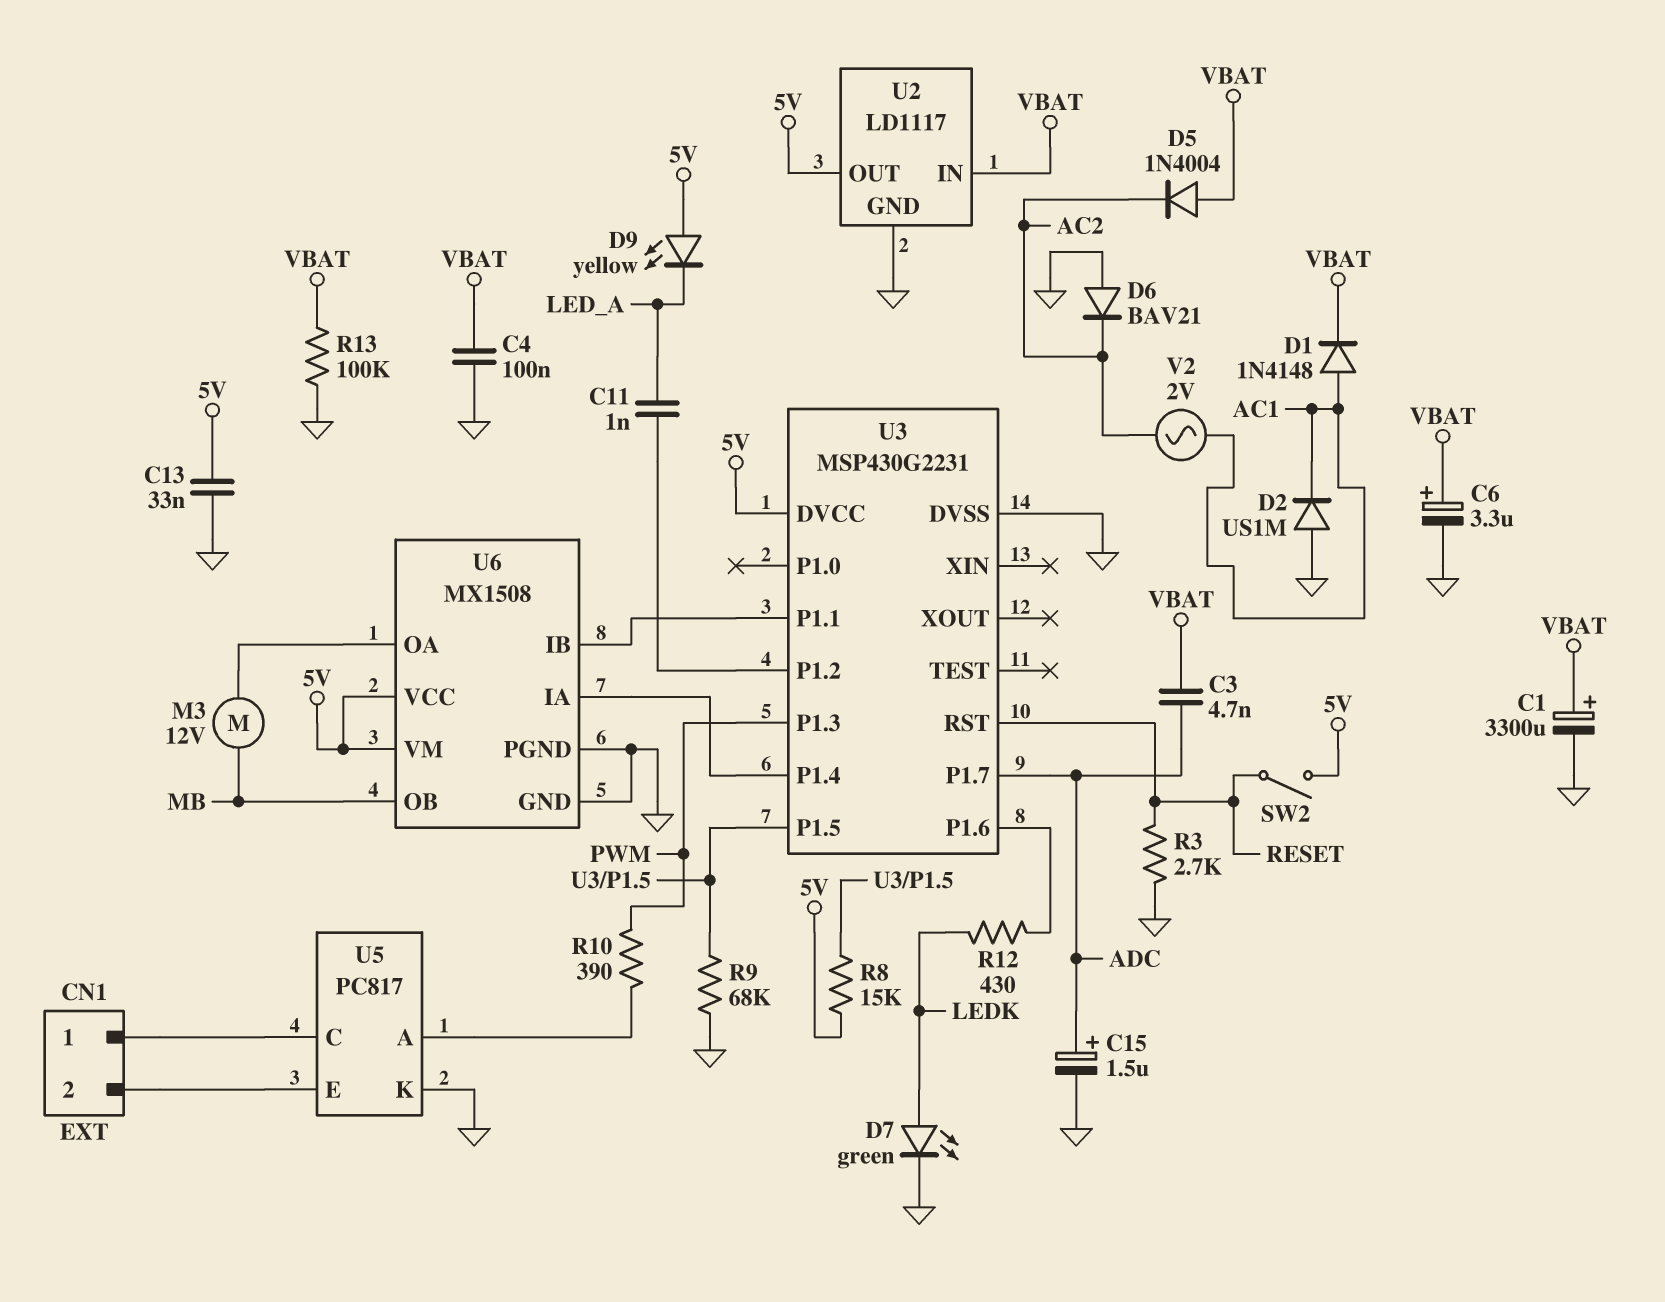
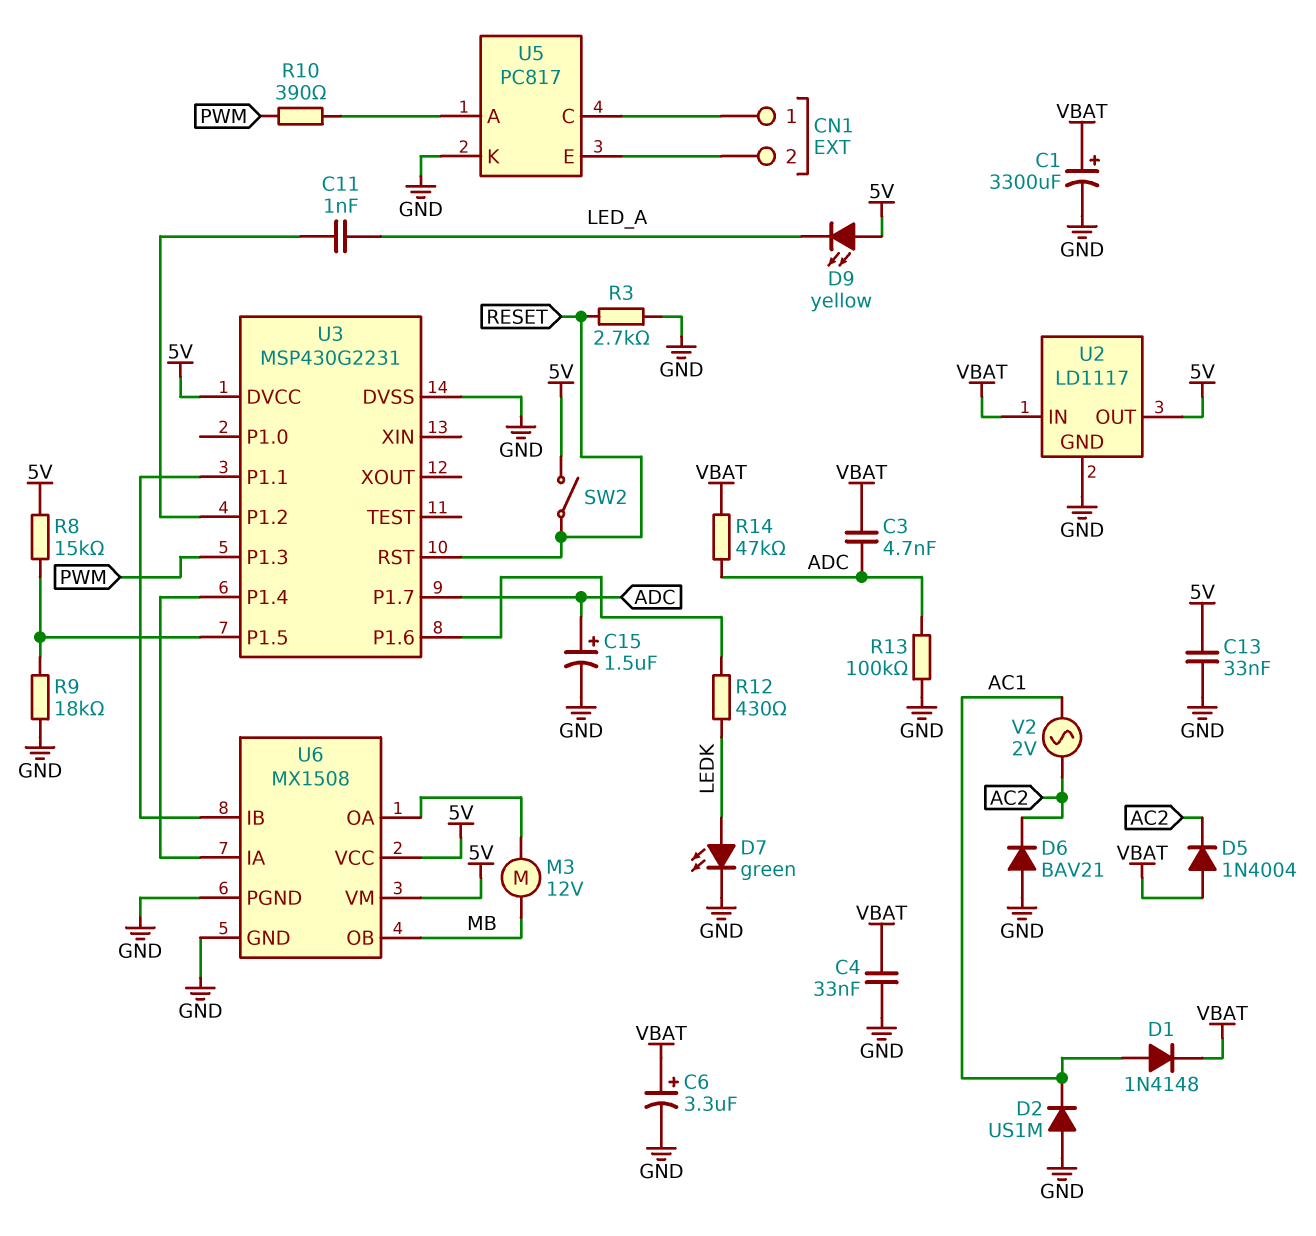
C4: 100nF (GND, VBAT) -> 33nF (GND, VBAT)
R9: 68k (GND, U3/P1.5) -> 18k (GND, U3/P1.5)
R13: 100k (GND, VBAT) -> 100k (ADC, GND)
R14: none -> 47k (ADC, VBAT)

